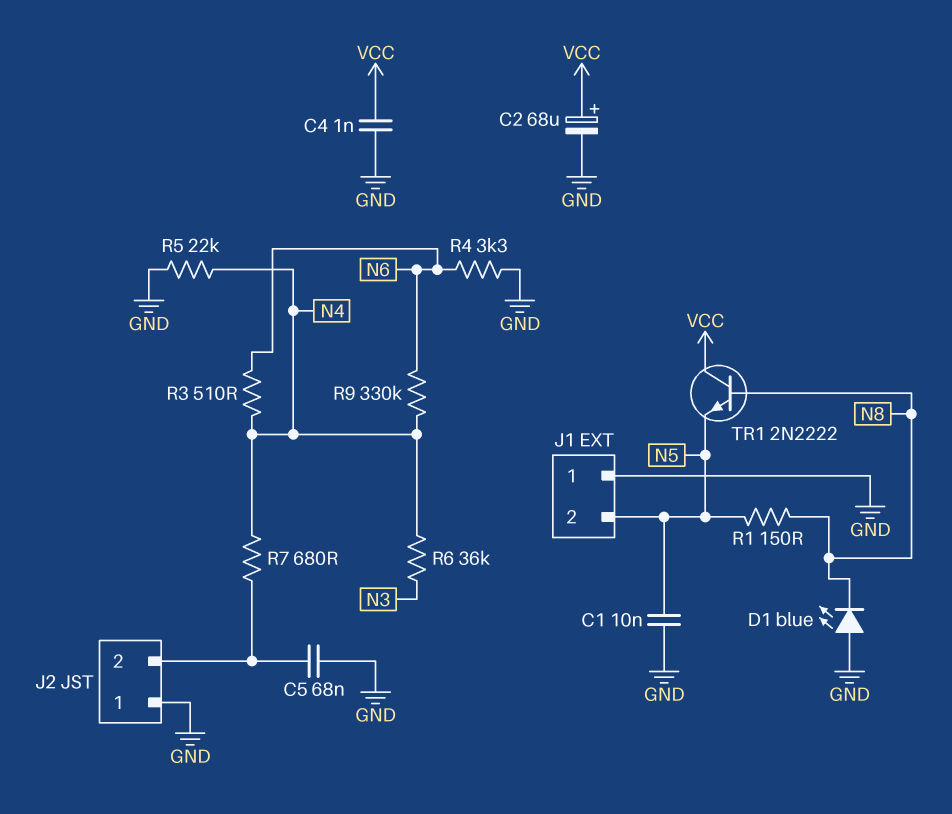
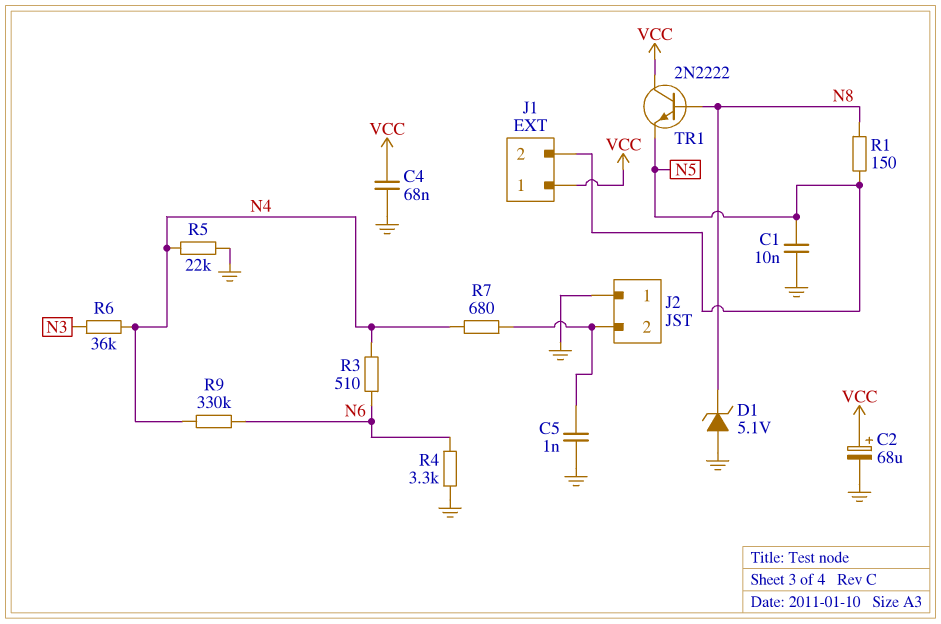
C4: 1nF (GND, VCC) -> 68nF (GND, VCC)
C5: 68nF (GND, J2/2) -> 1nF (GND, J2/2)
D1: LED blue (A GND, K N8) -> zener 5.1V (A GND, K N8)
J1 pin 1: GND -> VCC

